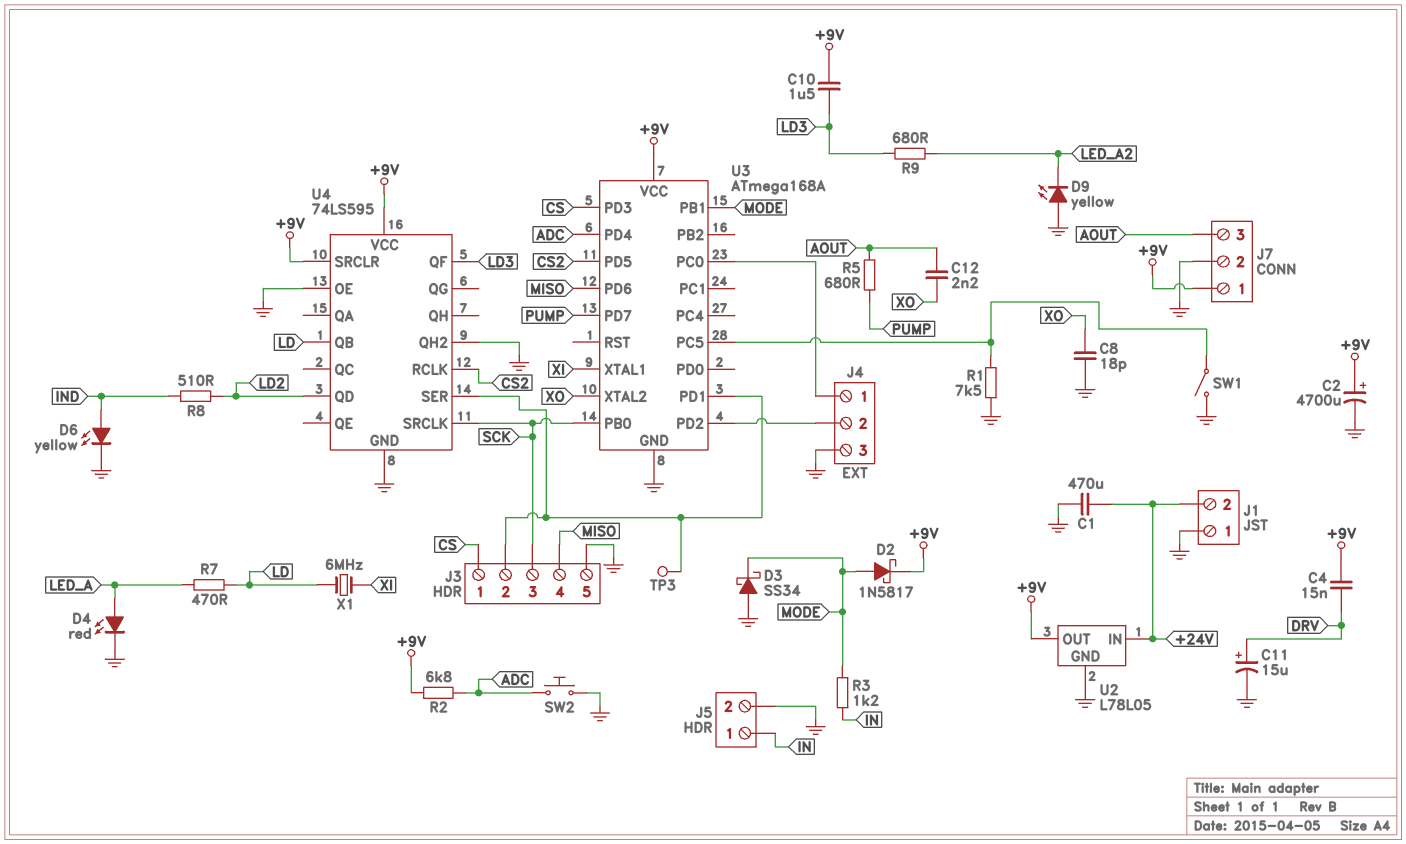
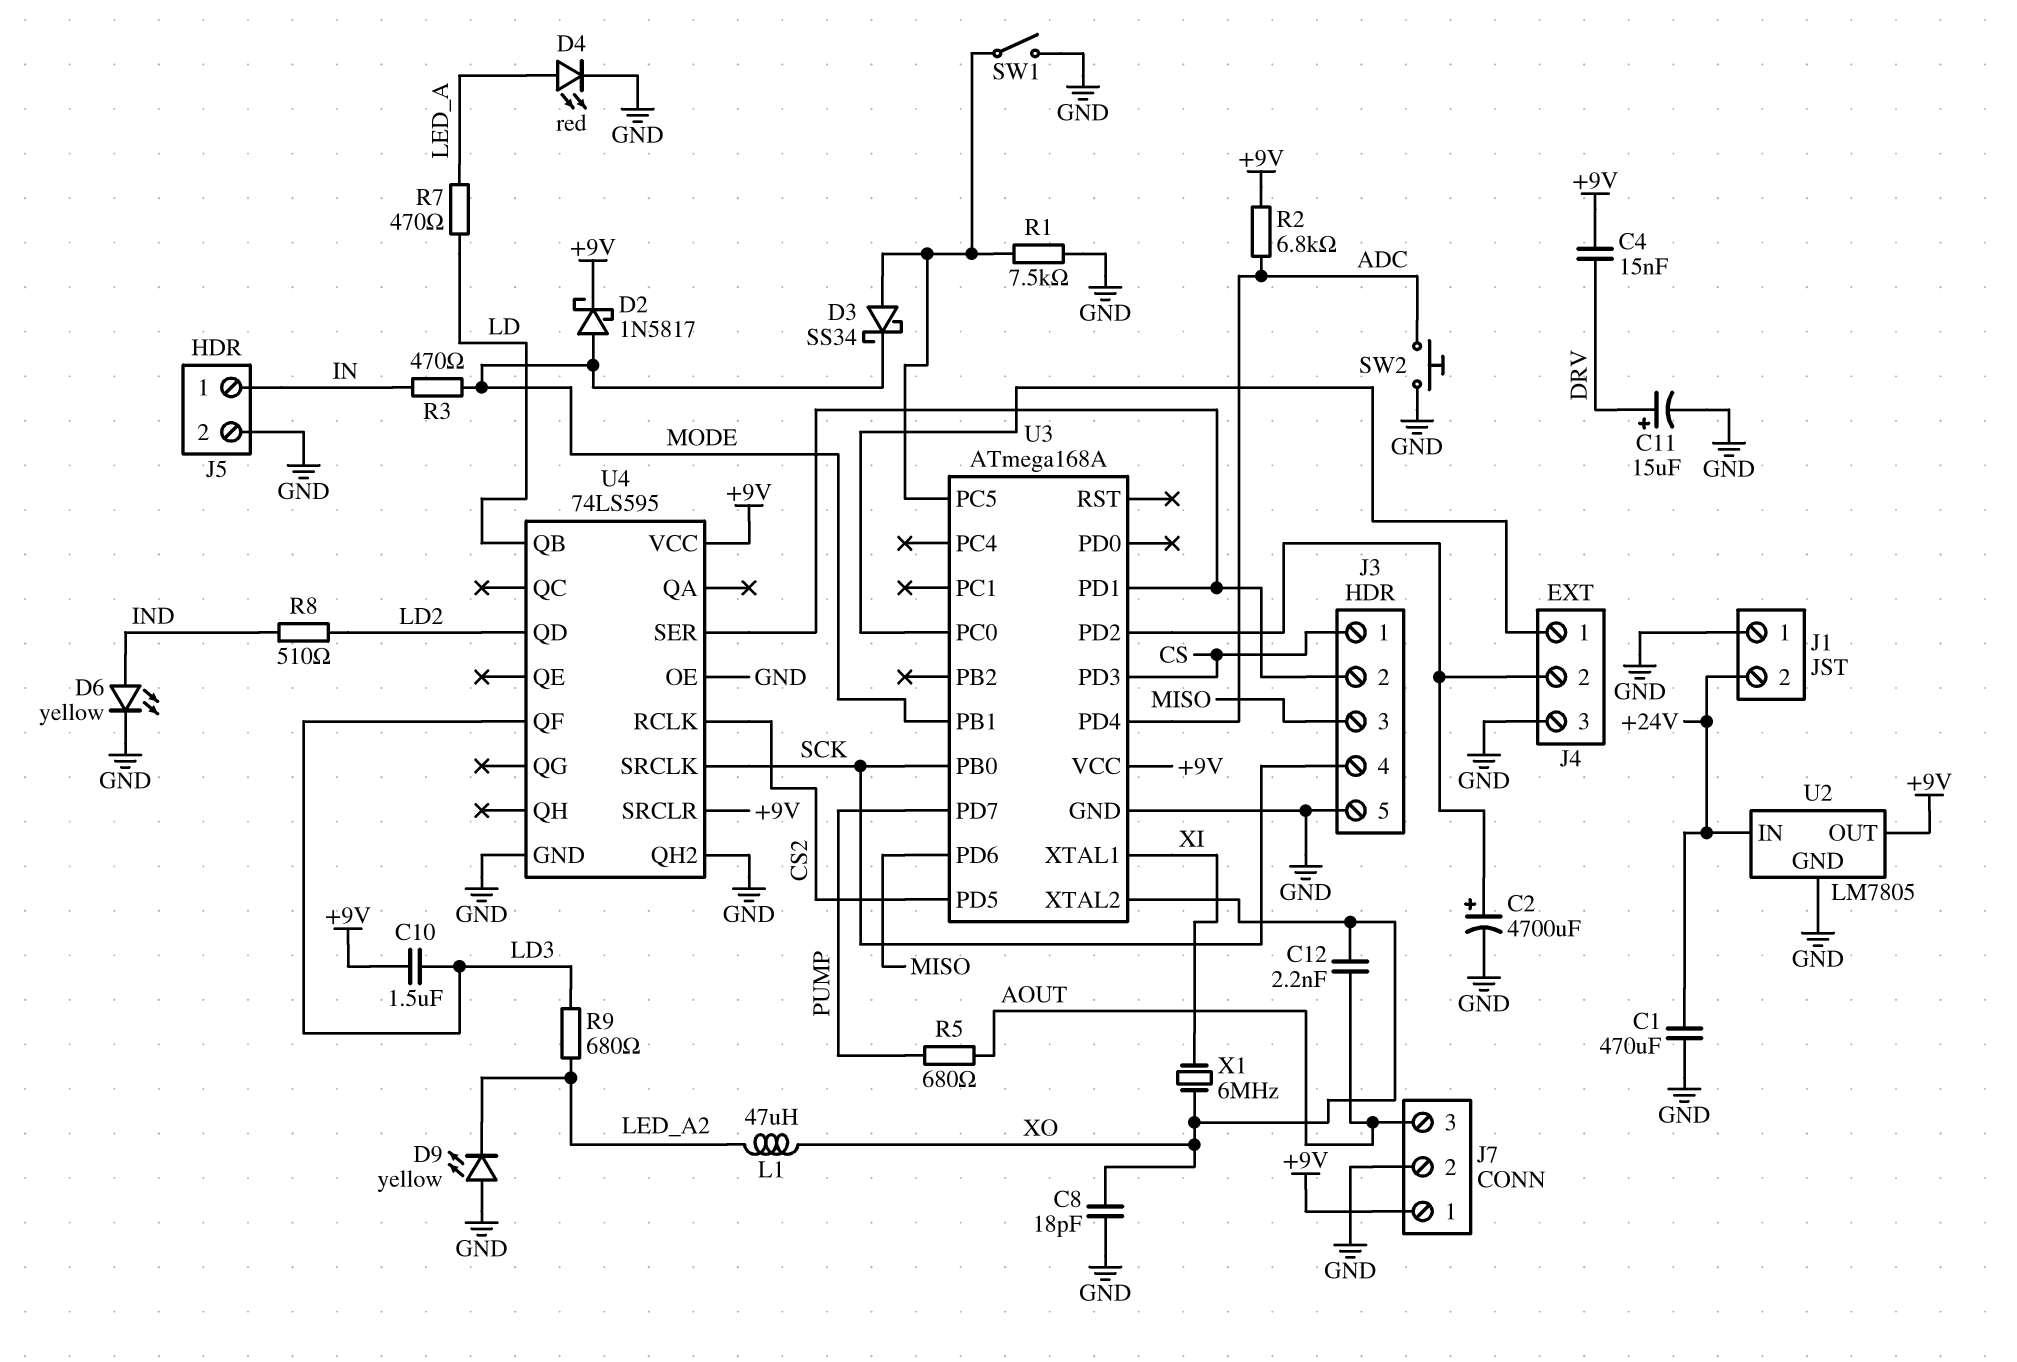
C2: 4700uF (plus +9V, minus GND) -> 4700uF (plus J4/2, minus GND)
D3: schottky SS34 (A GND, K MODE) -> schottky SS34 (A U3/PC5, K MODE)
J3 pin 3: SCK -> MISO
J3 pin 4: MISO -> SCK
L1: none -> 47uH (LED_A2, XO)
R3: 1.2k (IN, MODE) -> 470 (IN, MODE)
TP3: test point (J3/2) -> none
U2: L78L05 -> LM7805
X1: 6MHz (LD, XI) -> 6MHz (XI, XO)

